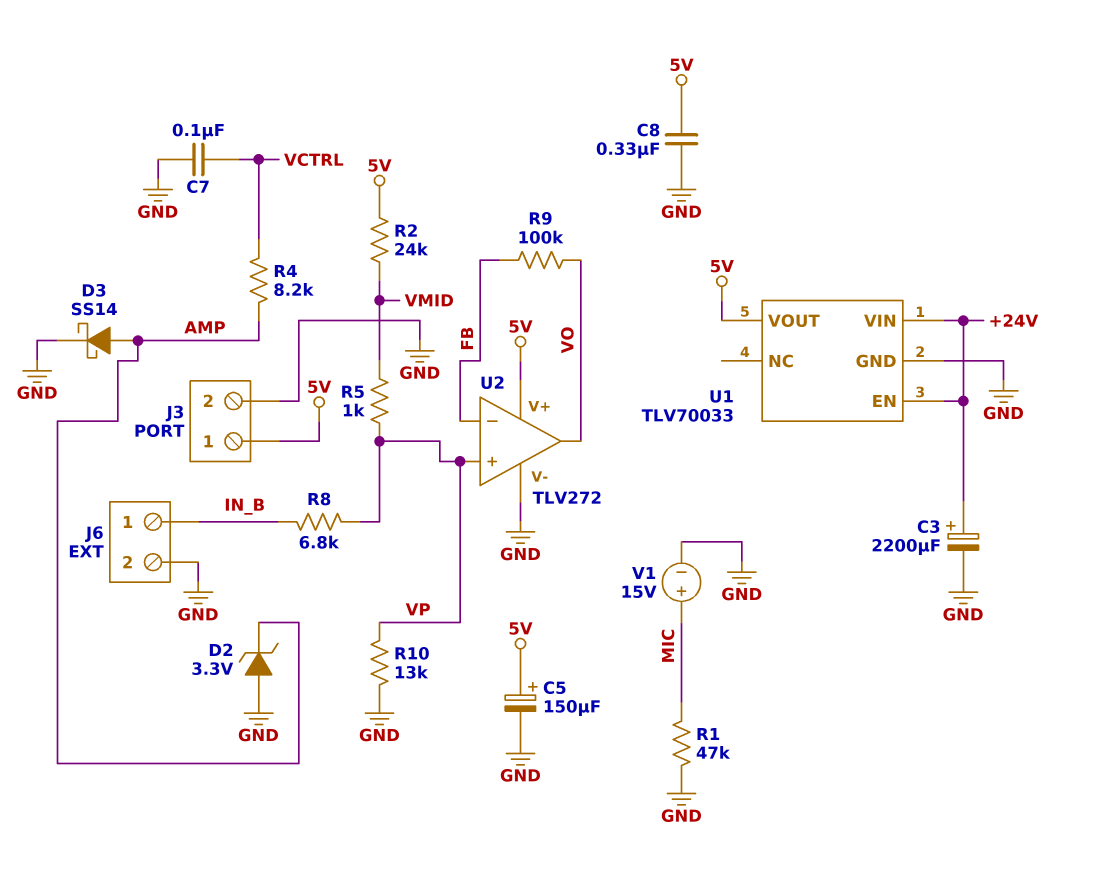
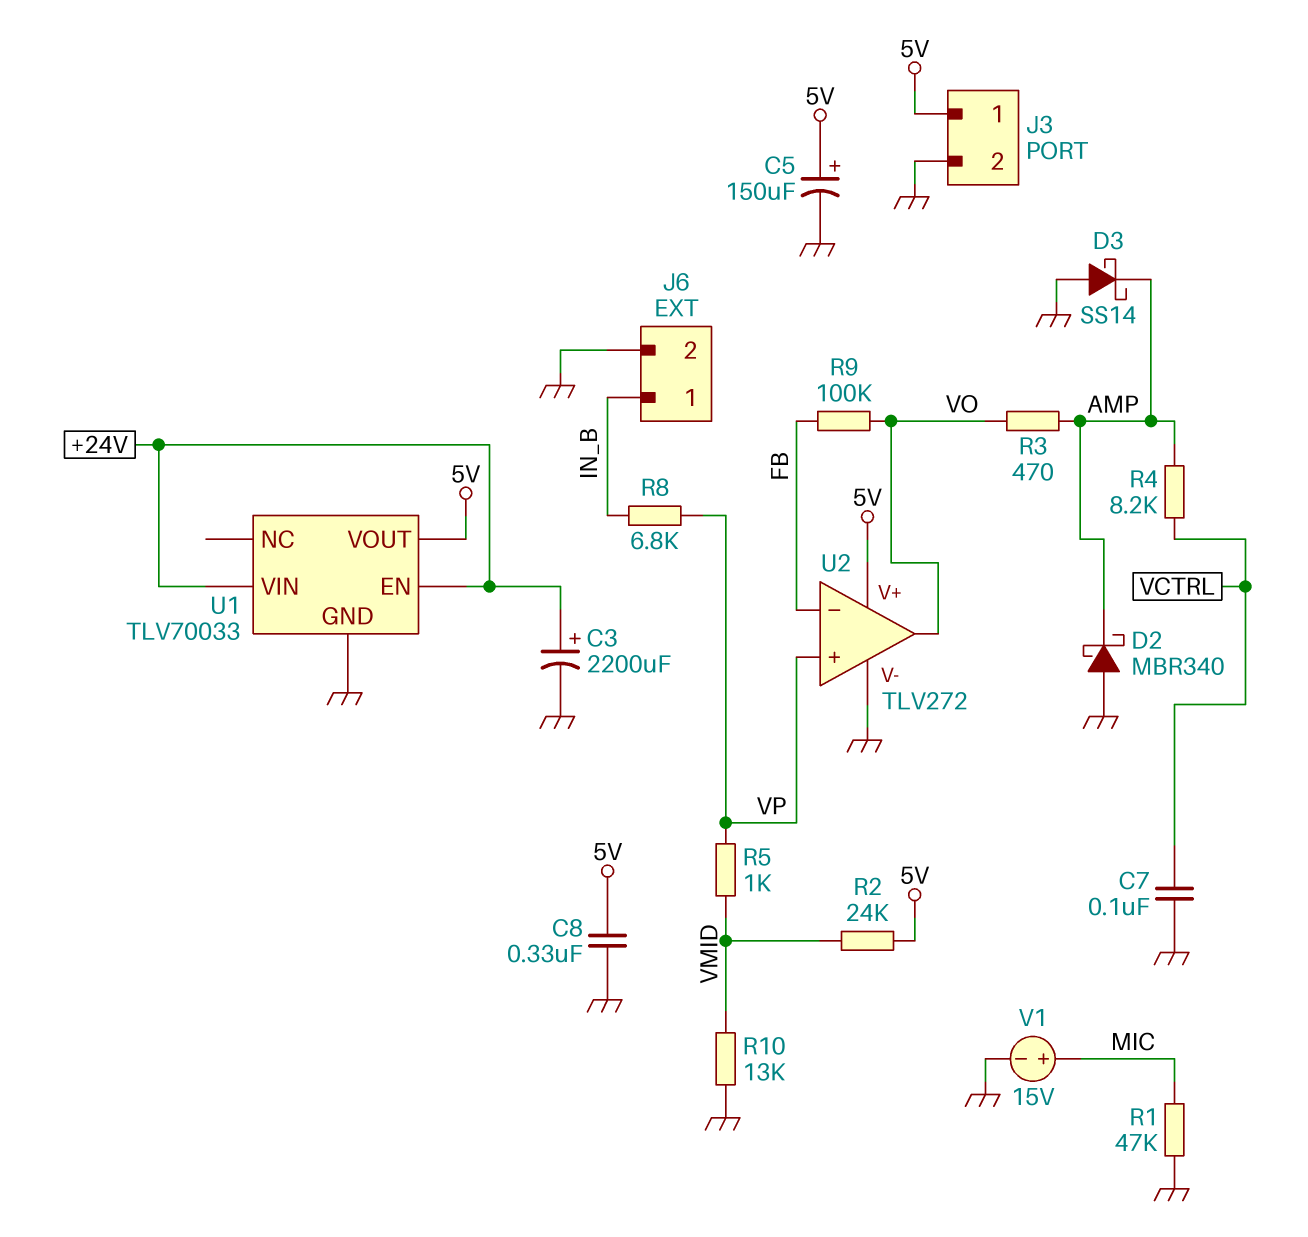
D2: zener 3.3V (A GND, K AMP) -> schottky MBR340 (A GND, K AMP)
D3: schottky SS14 (A AMP, K GND) -> schottky SS14 (A GND, K AMP)
R3: none -> 470 (AMP, VO)
R10: 13k (GND, VP) -> 13k (GND, VMID)

